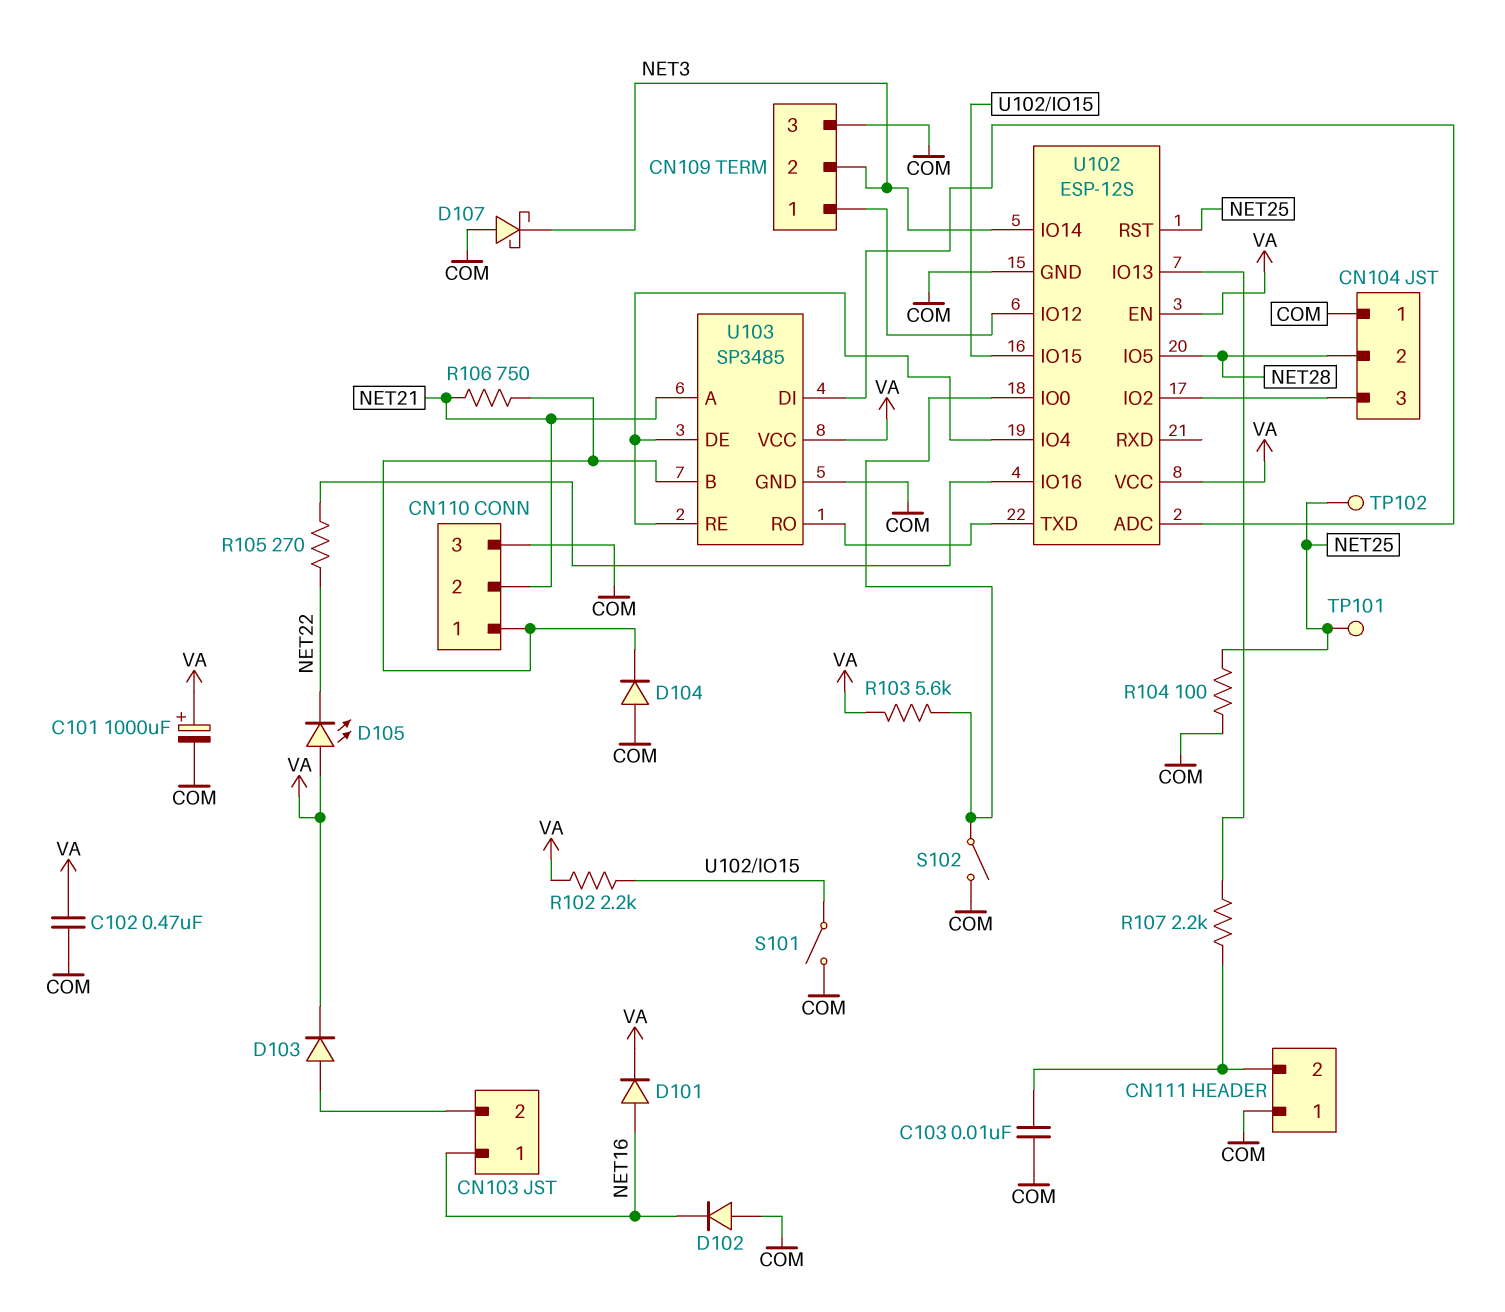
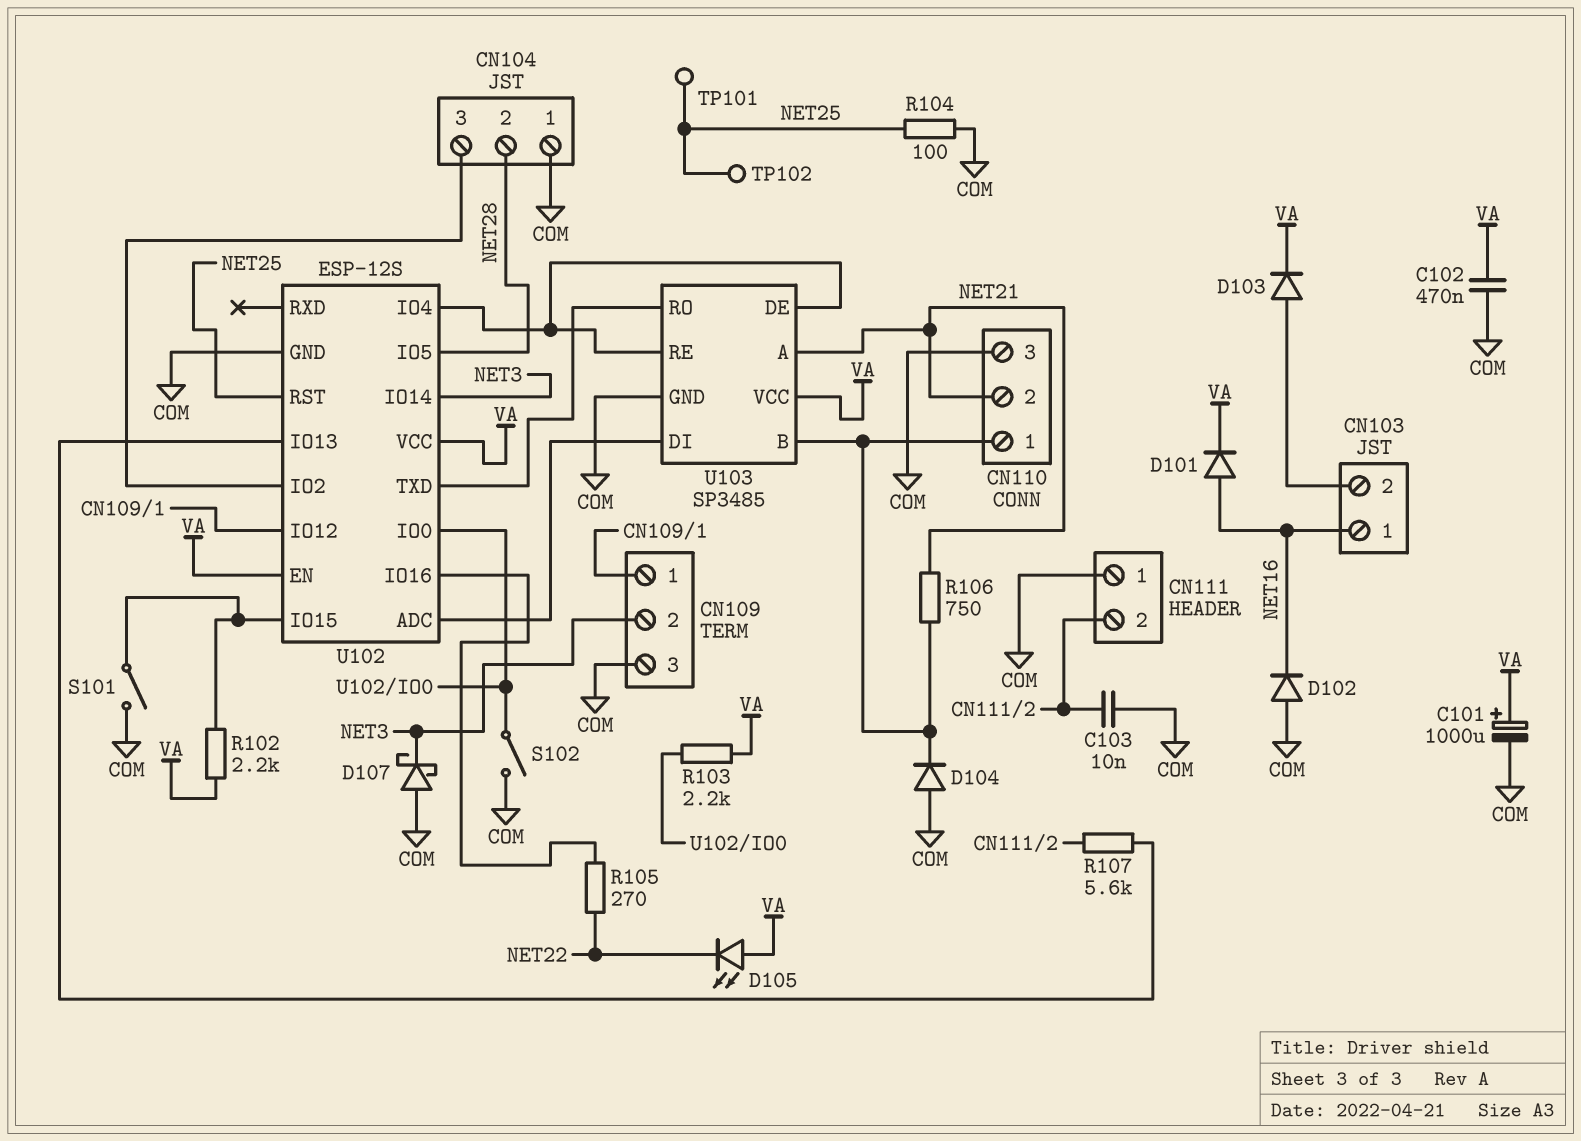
R103: 5.6k (U102/IO0, VA) -> 2.2k (U102/IO0, VA)
R107: 2.2k (CN111/2, U102/IO13) -> 5.6k (CN111/2, U102/IO13)

